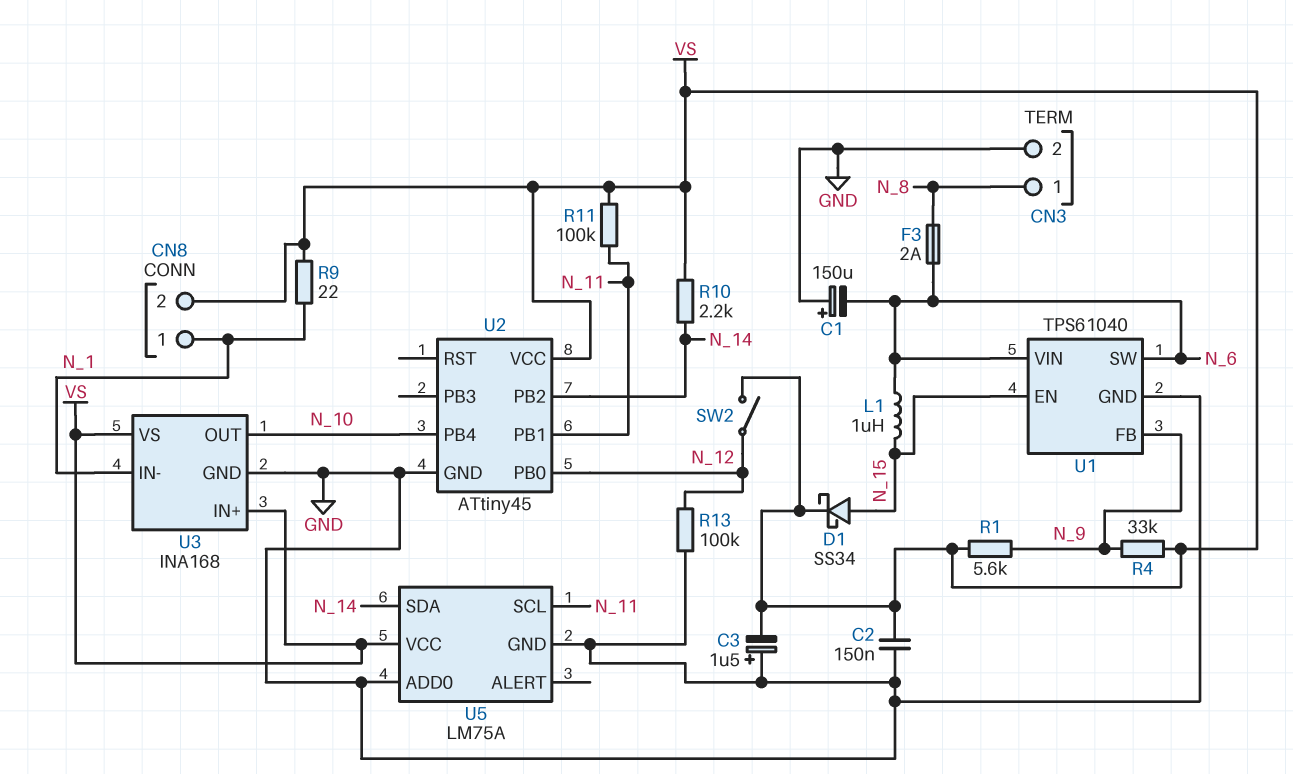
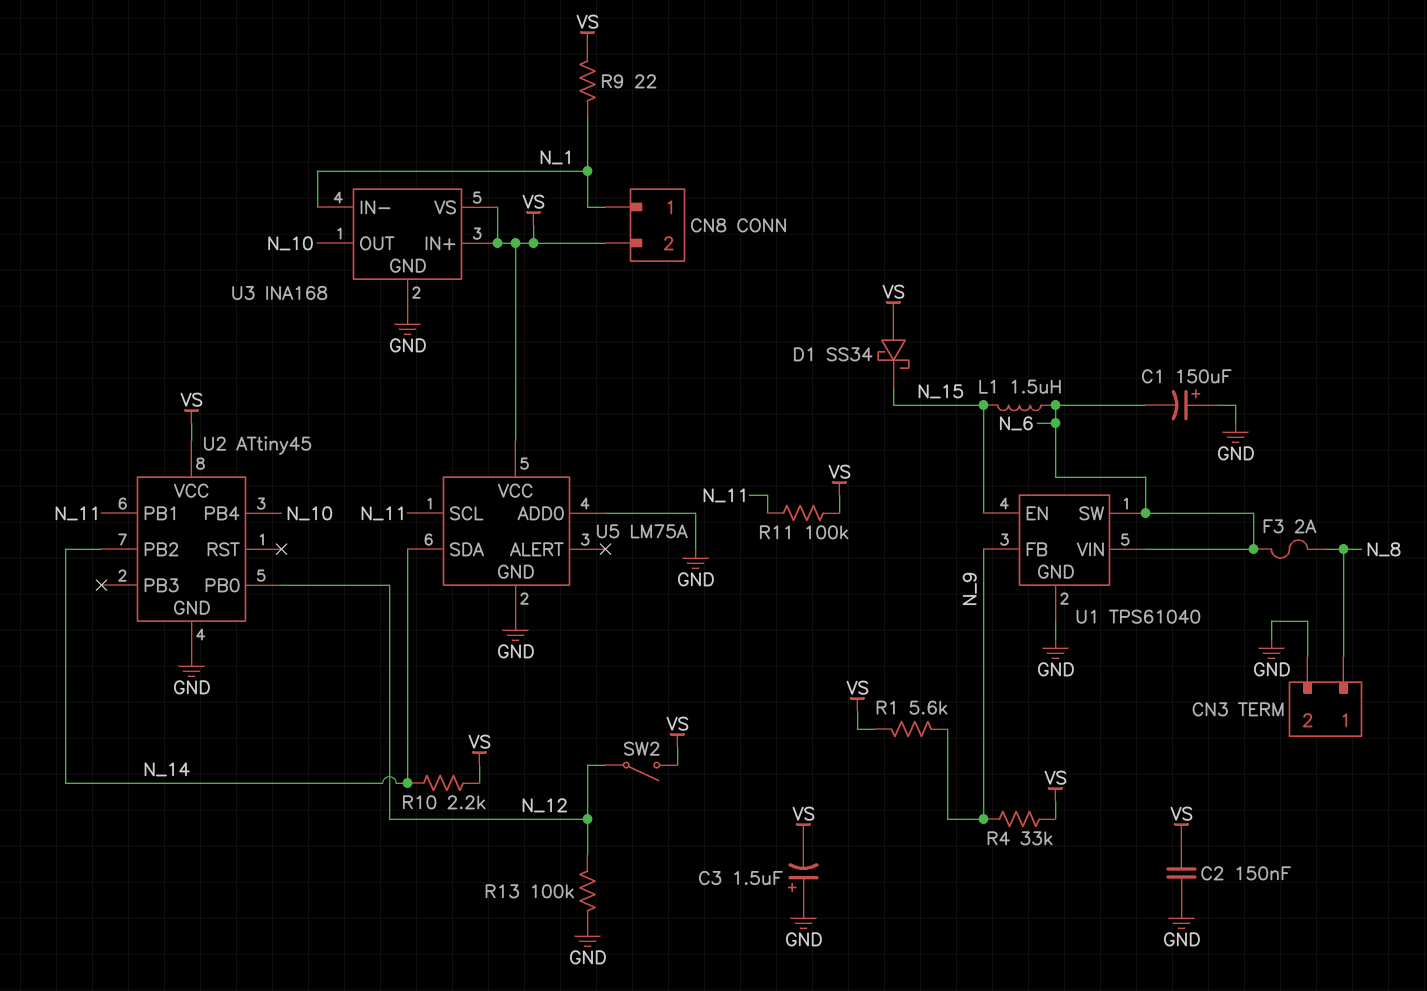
D1: schottky SS34 (A N_15, K VS) -> schottky SS34 (A VS, K N_15)
L1: 1uH (N_6, N_15) -> 1.5uH (N_6, N_15)

